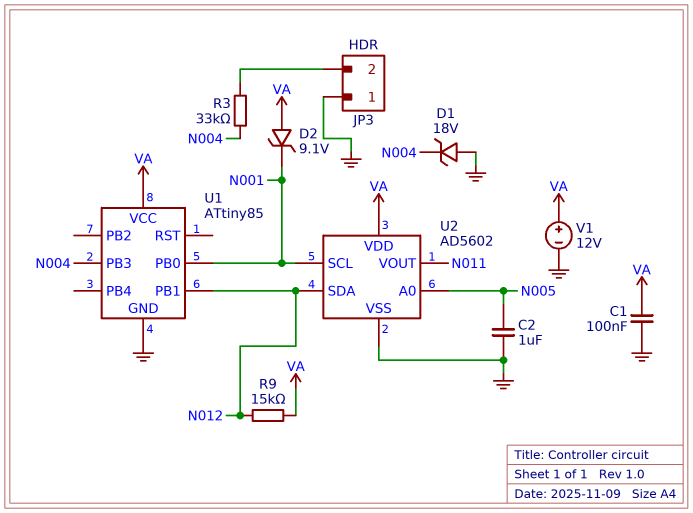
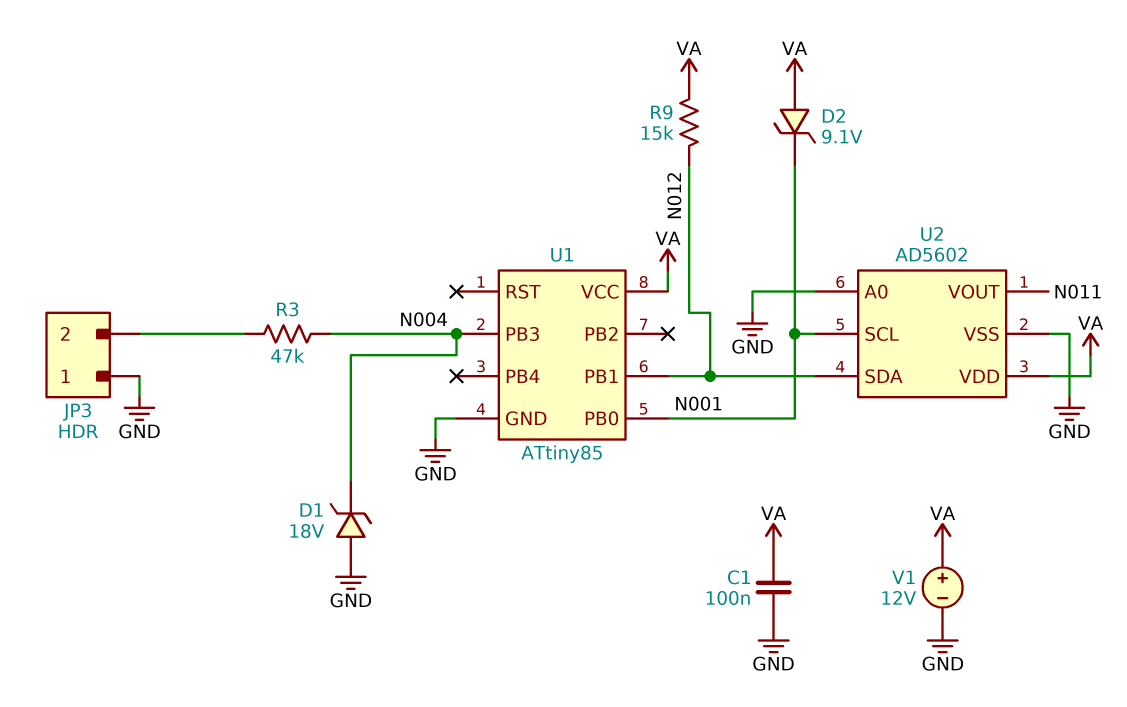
C2: 1uF (GND, N005) -> none
R3: 33k (JP3/2, N004) -> 47k (JP3/2, N004)
U2 pin A0: N005 -> GND

